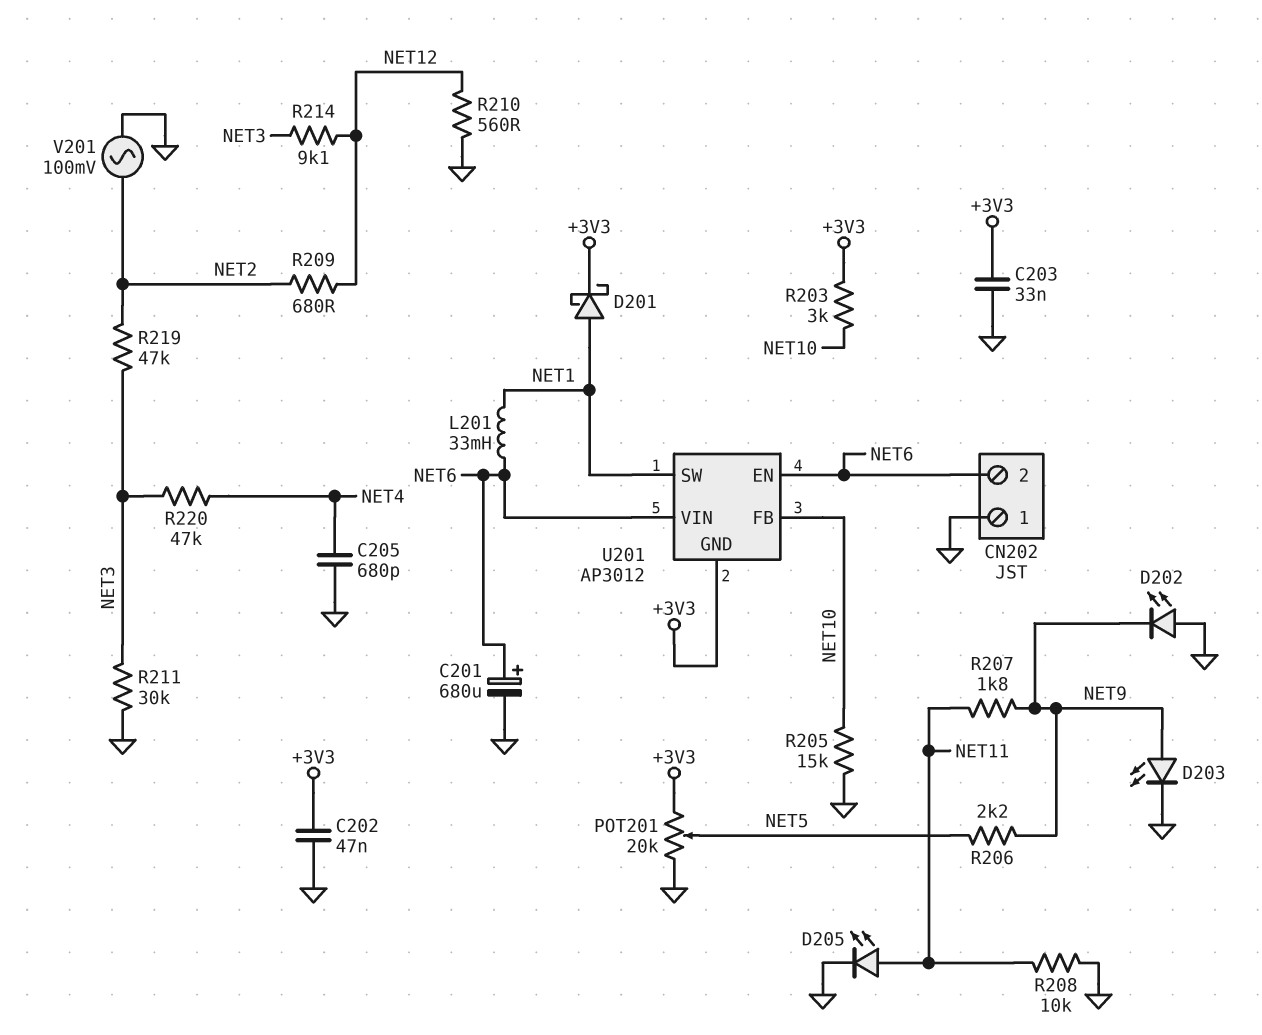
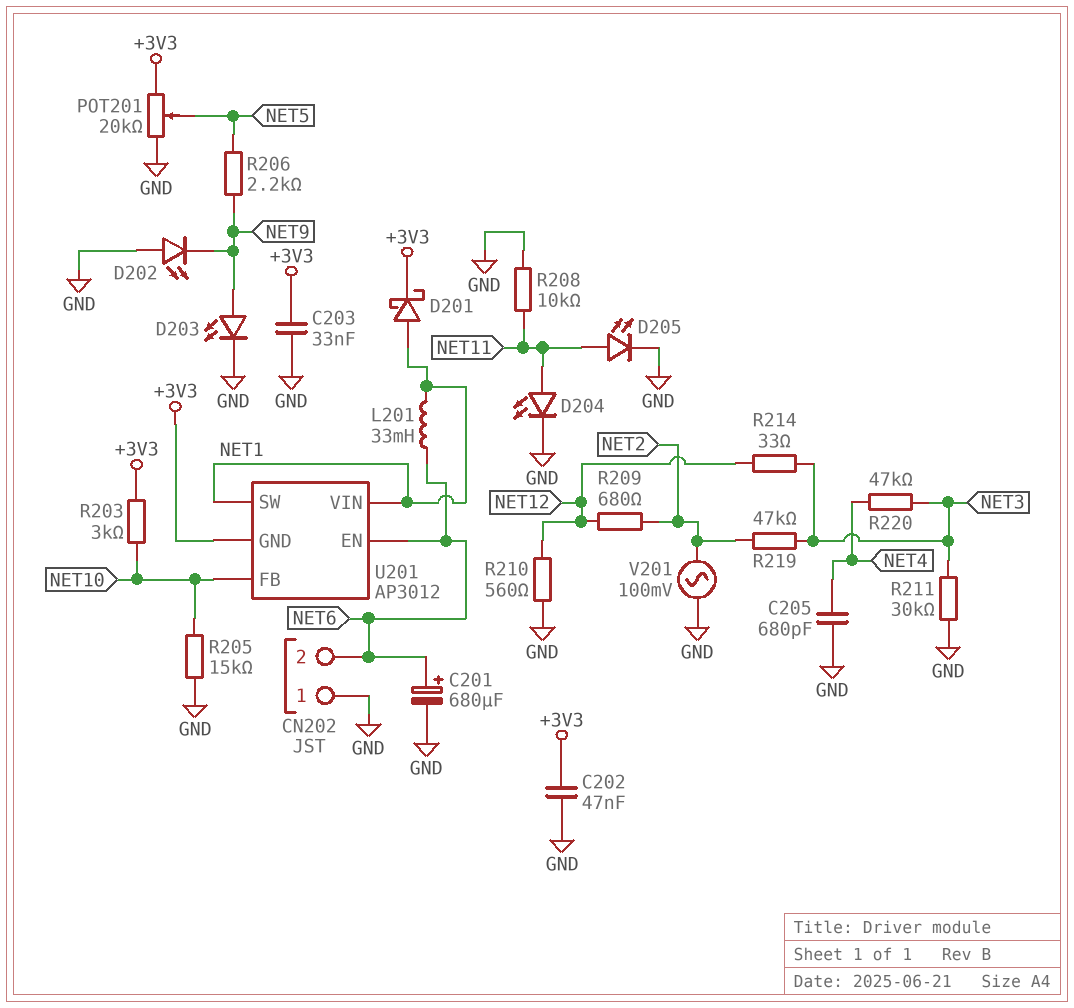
D204: none -> LED (A NET11, K GND)
R207: 1.8k (NET9, NET11) -> none
R214: 9.1k (NET3, NET12) -> 33 (NET3, NET12)
U201 pin VIN: NET6 -> NET1

